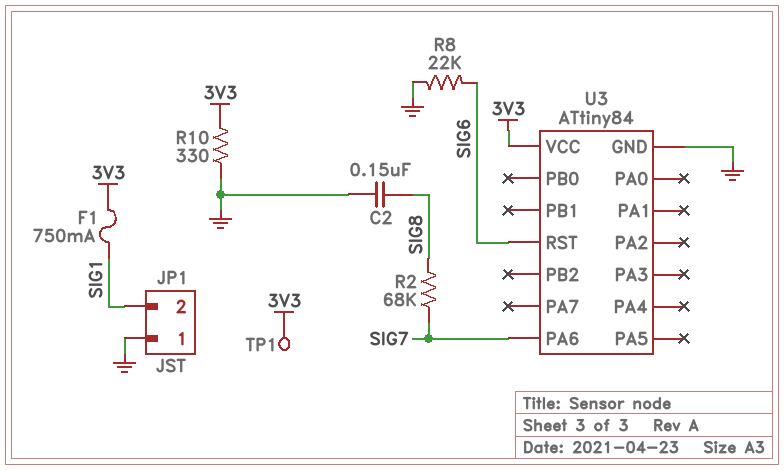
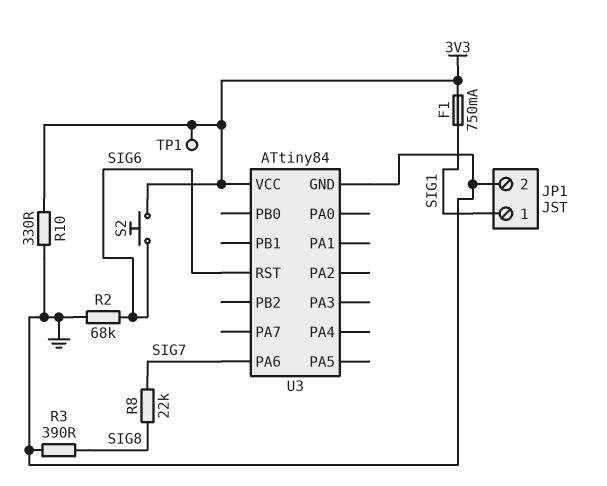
C2: 150nF (GND, SIG8) -> none
JP1 pin 1: GND -> SIG1
JP1 pin 2: SIG1 -> GND
R2: 68k (SIG7, SIG8) -> 68k (GND, SIG6)
R3: none -> 390 (GND, SIG8)
R8: 22k (GND, SIG6) -> 22k (SIG7, SIG8)
S2: none -> button (3V3, SIG6)

